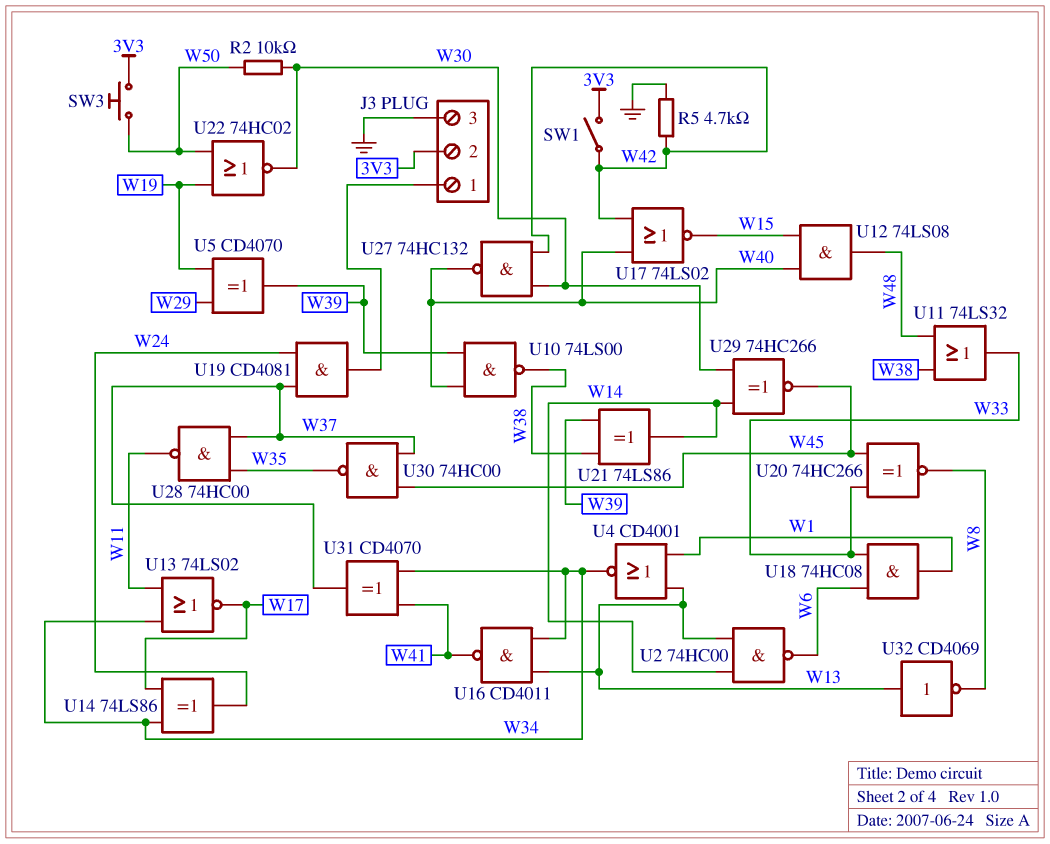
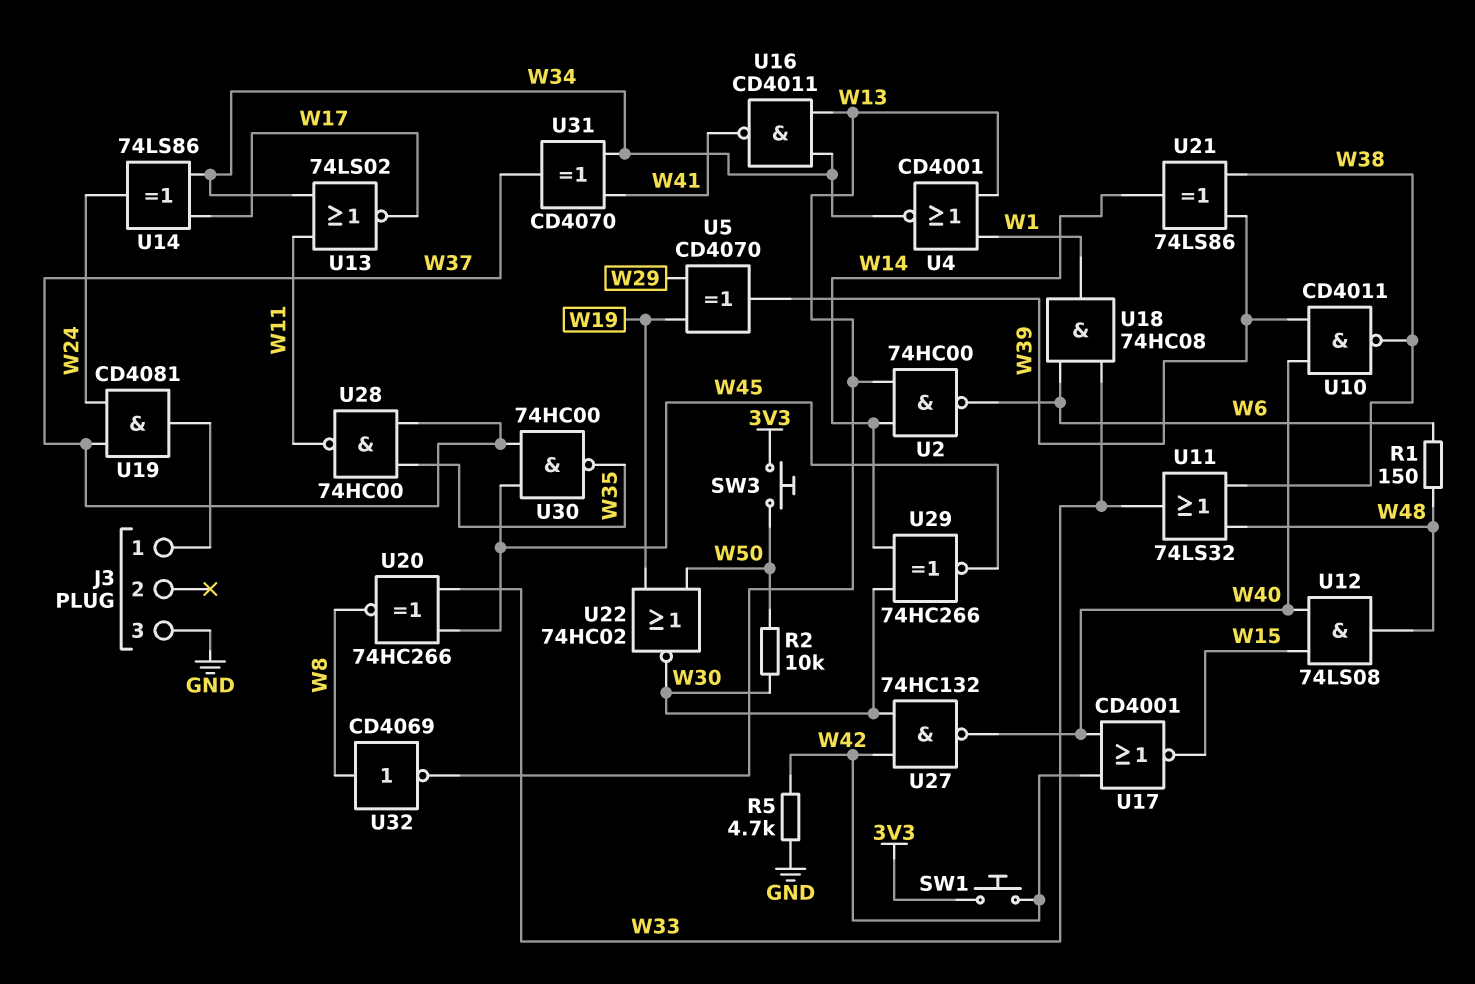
J3 pin 2: 3V3 -> none
R1: none -> 150 (W6, W48)
SW1: switch (3V3, W42) -> button (3V3, W42)
U10: NAND 74LS00 (in W39, in W40, out W38) -> NAND CD4011 (in W39, in W40, out W38)
U17: NOR 74LS02 (in W40, in W42, out W15) -> NOR CD4001 (in W40, in W42, out W15)
U32: NOT CD4069 (in W13, out W8) -> NOT CD4069 (in W8, out W13)

